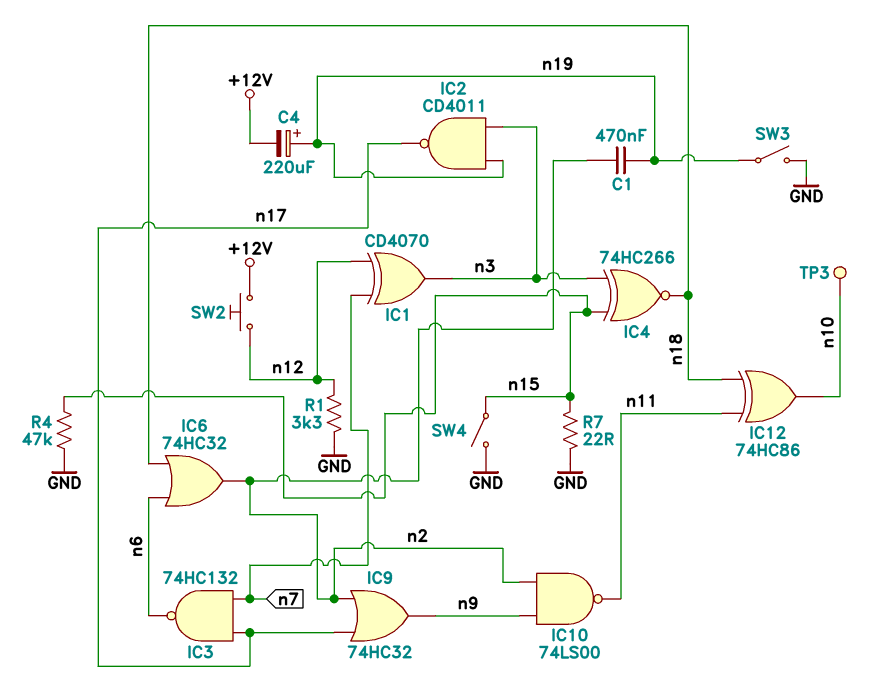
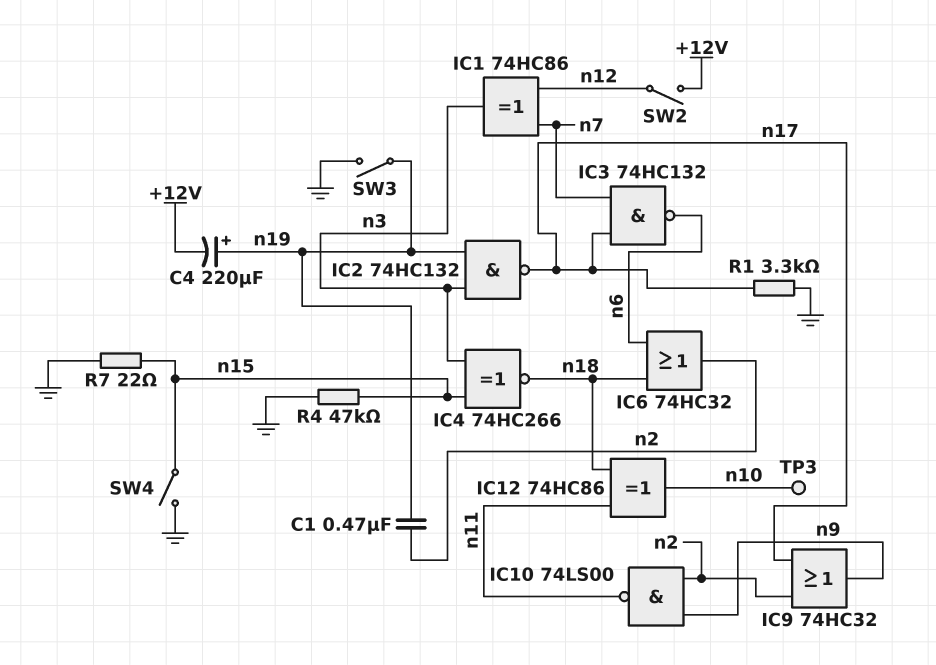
IC1: XOR CD4070 (in n7, in n12, out n3) -> XOR 74HC86 (in n7, in n12, out n3)
IC2: NAND CD4011 (in n3, in n19, out n17) -> NAND 74HC132 (in n3, in n19, out n17)
R1: 3.3k (GND, n12) -> 3.3k (GND, n17)
SW2: button (+12V, n12) -> switch (+12V, n12)

